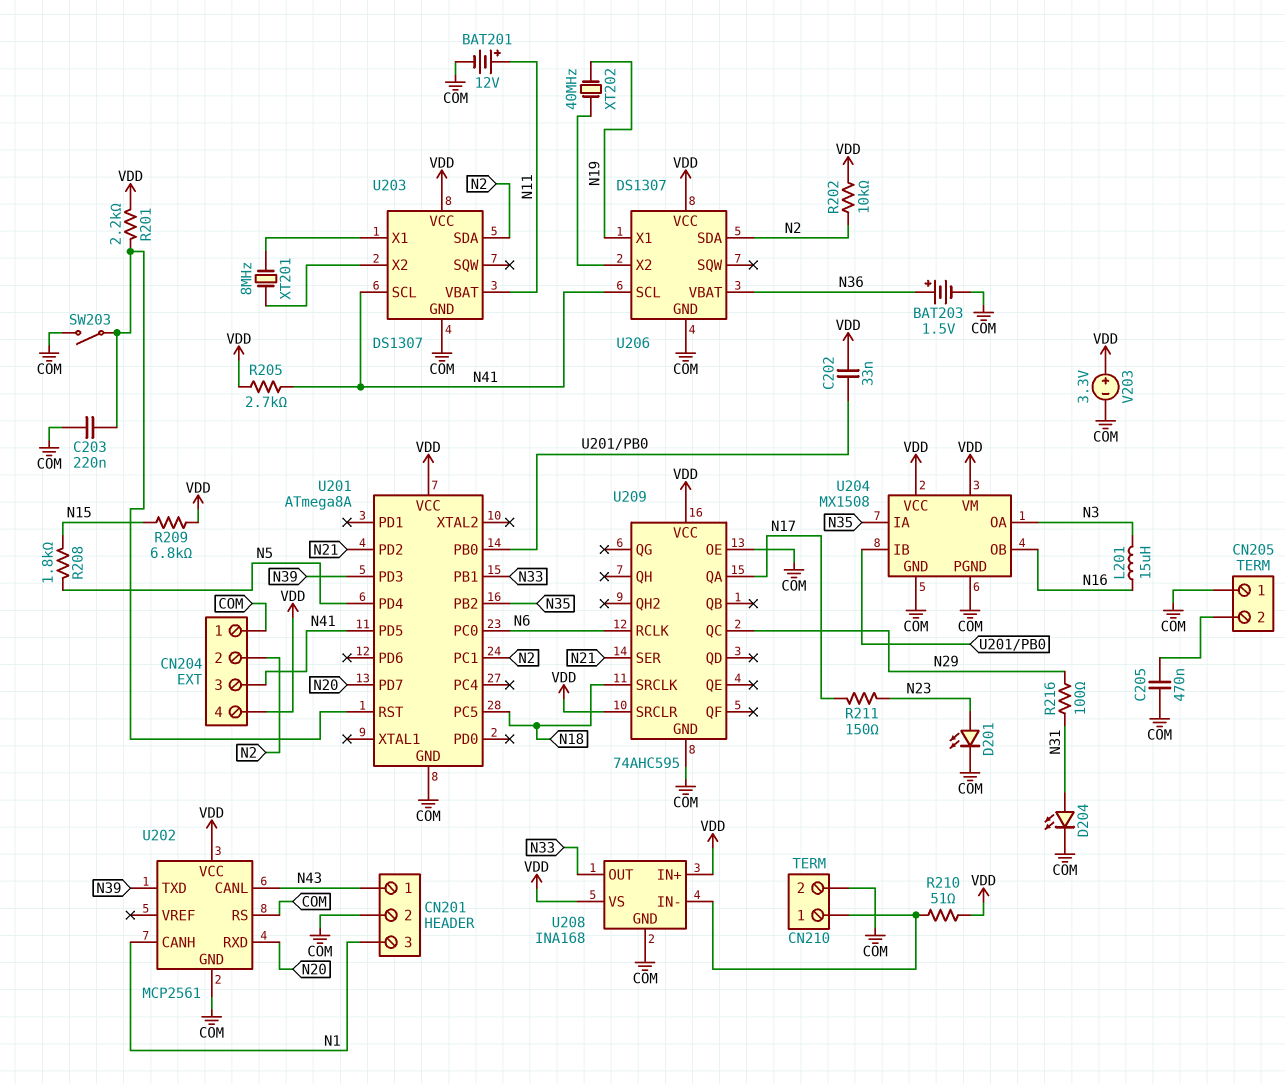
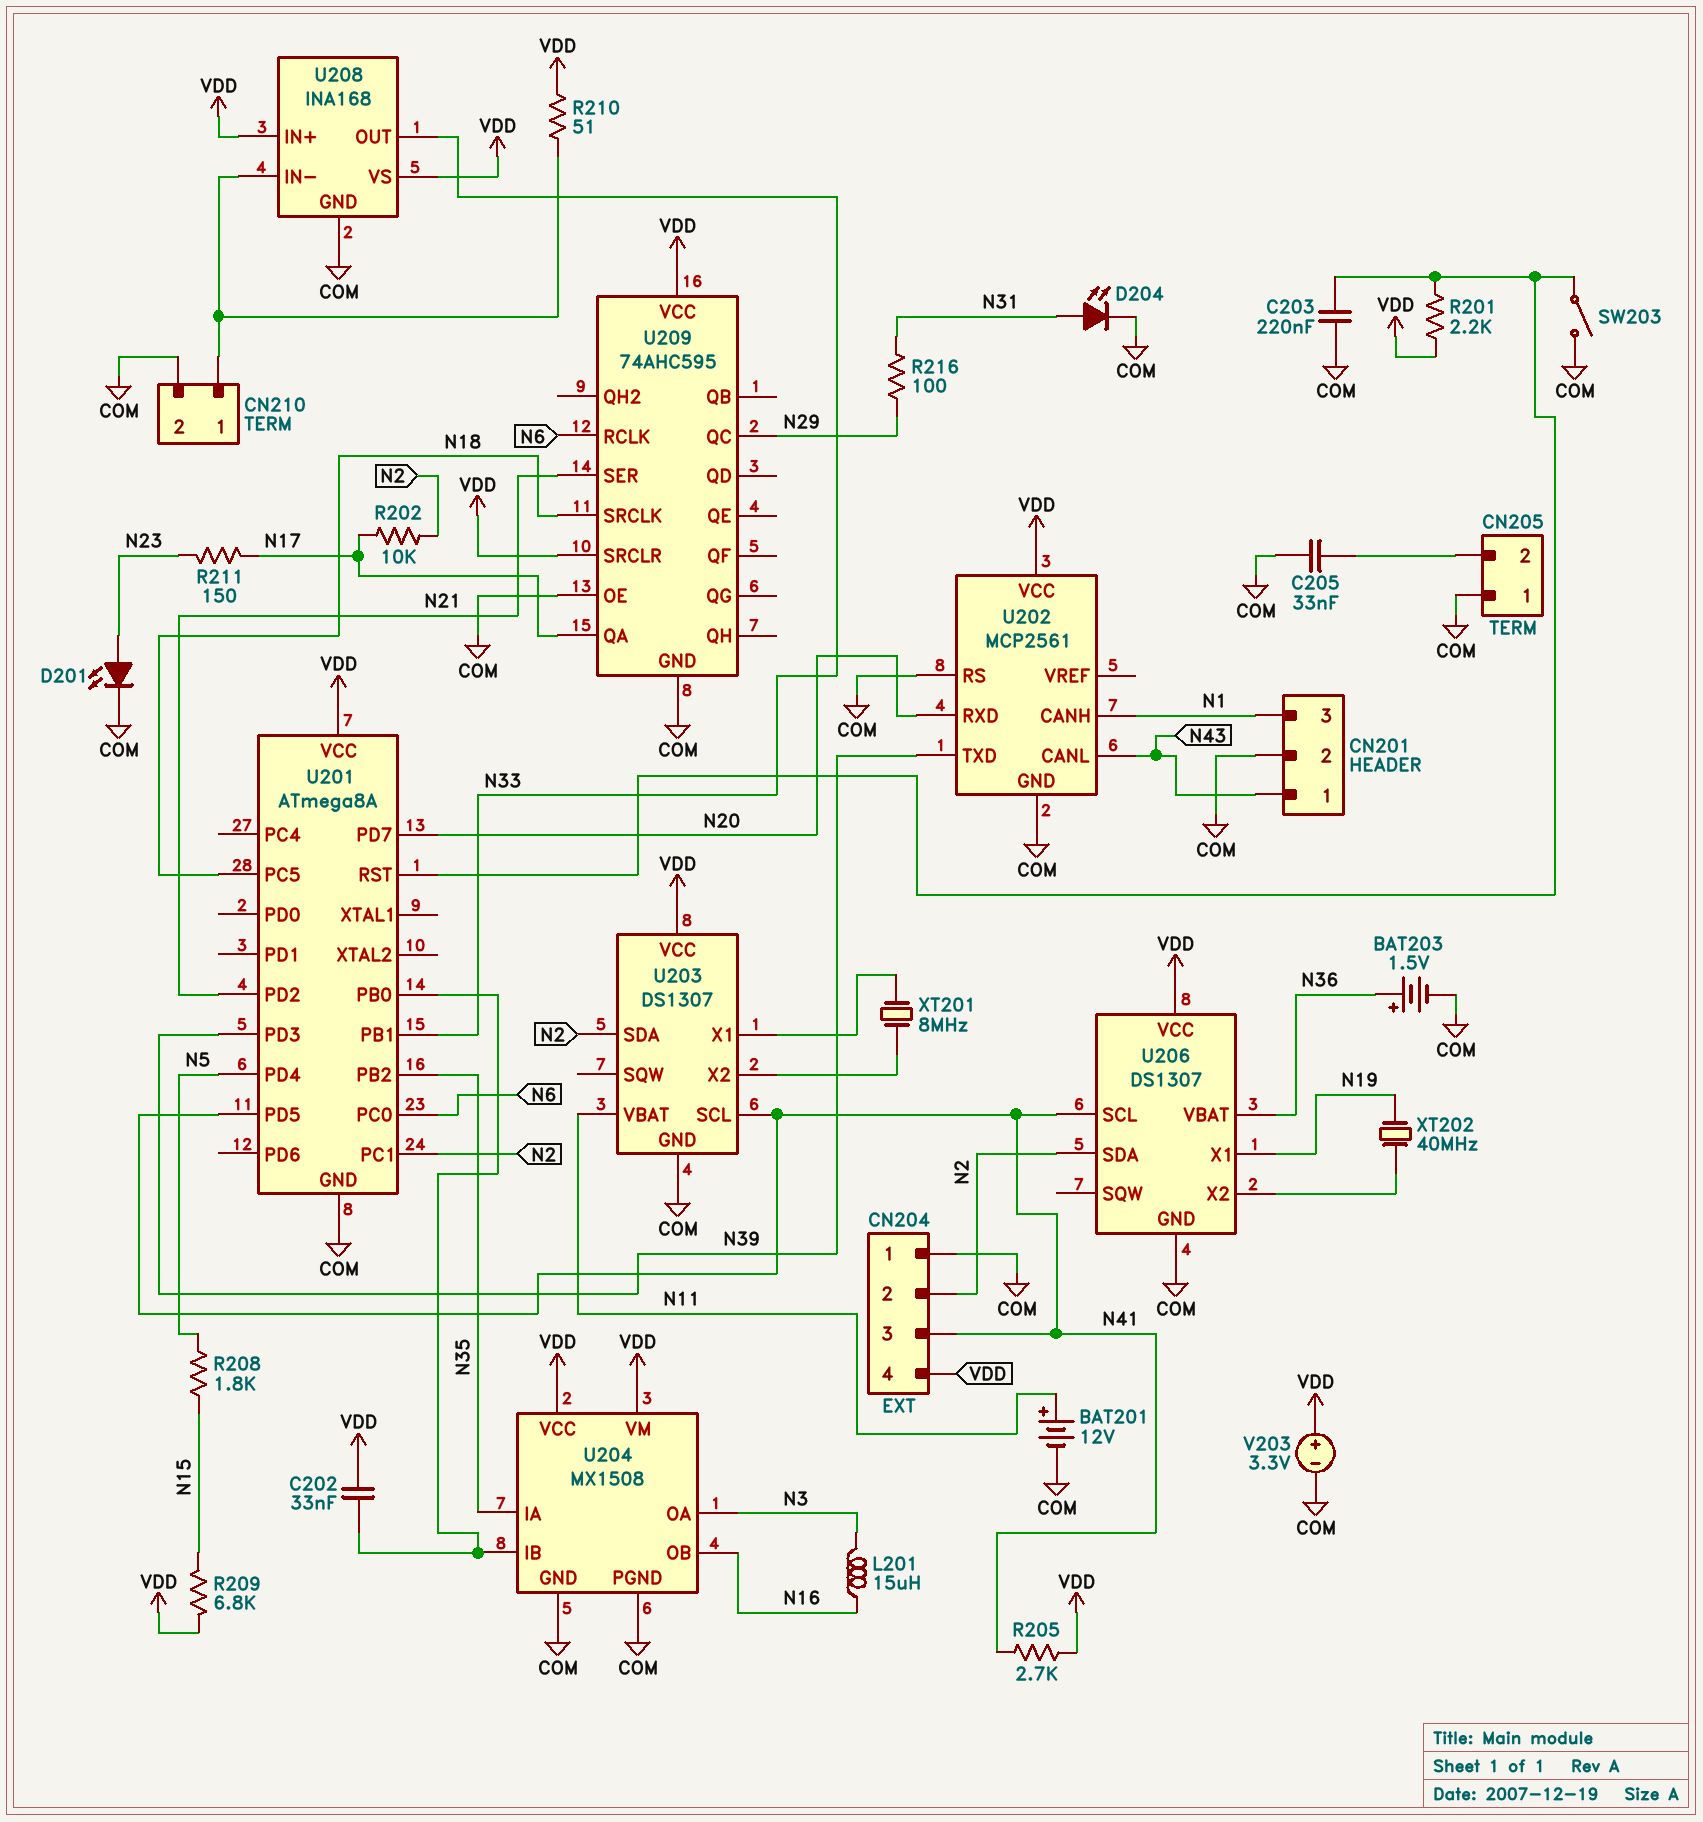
C205: 470nF (CN205/2, COM) -> 33nF (CN205/2, COM)
R202: 10k (N2, VDD) -> 10k (N2, N17)

